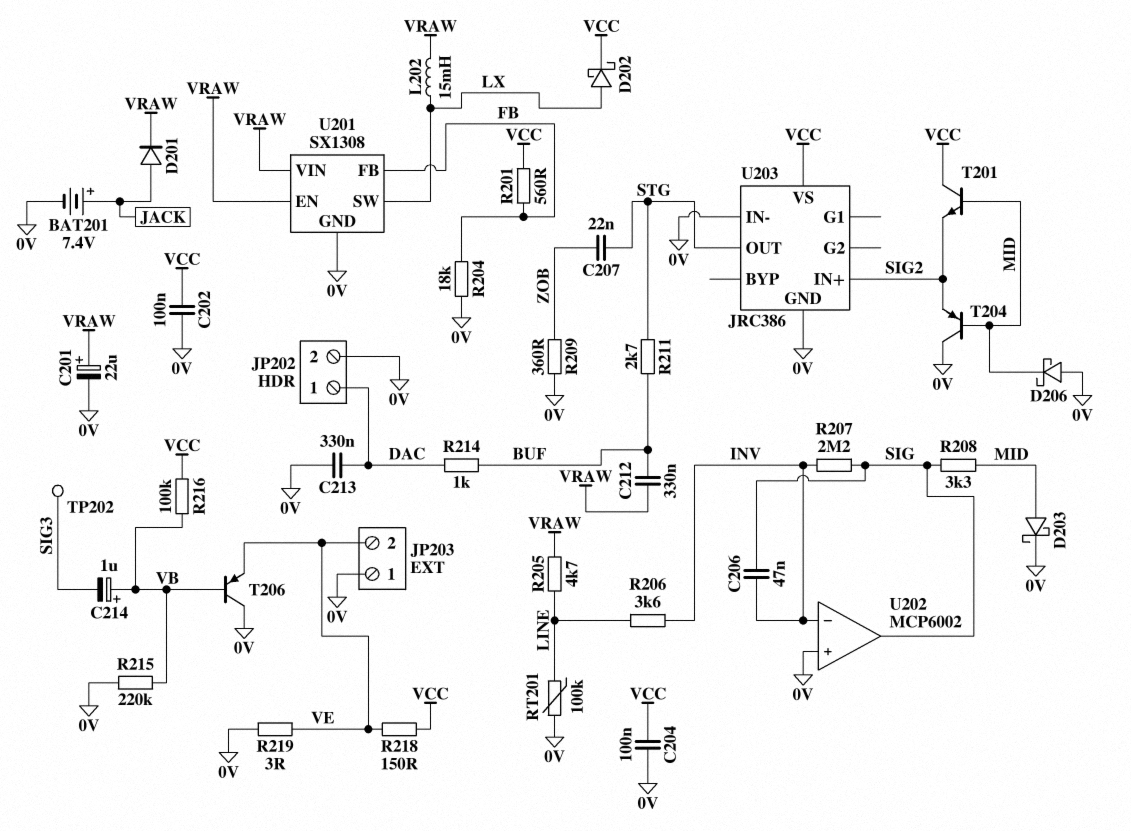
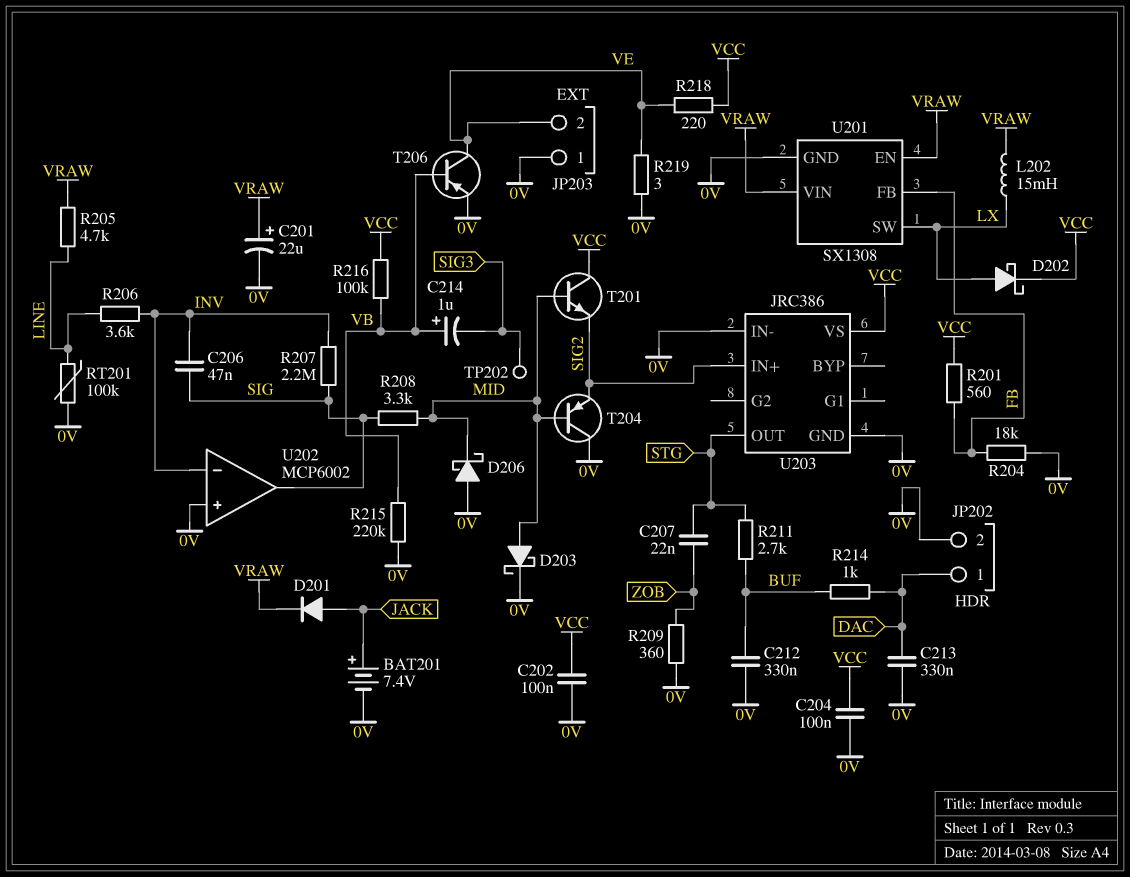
C212: 330nF (BUF, VRAW) -> 330nF (0V, BUF)
R218: 150 (VCC, VE) -> 220 (VCC, VE)
T206: PNP (B VB, C 0V, E VE) -> PNP (B VB, C VE, E 0V)

